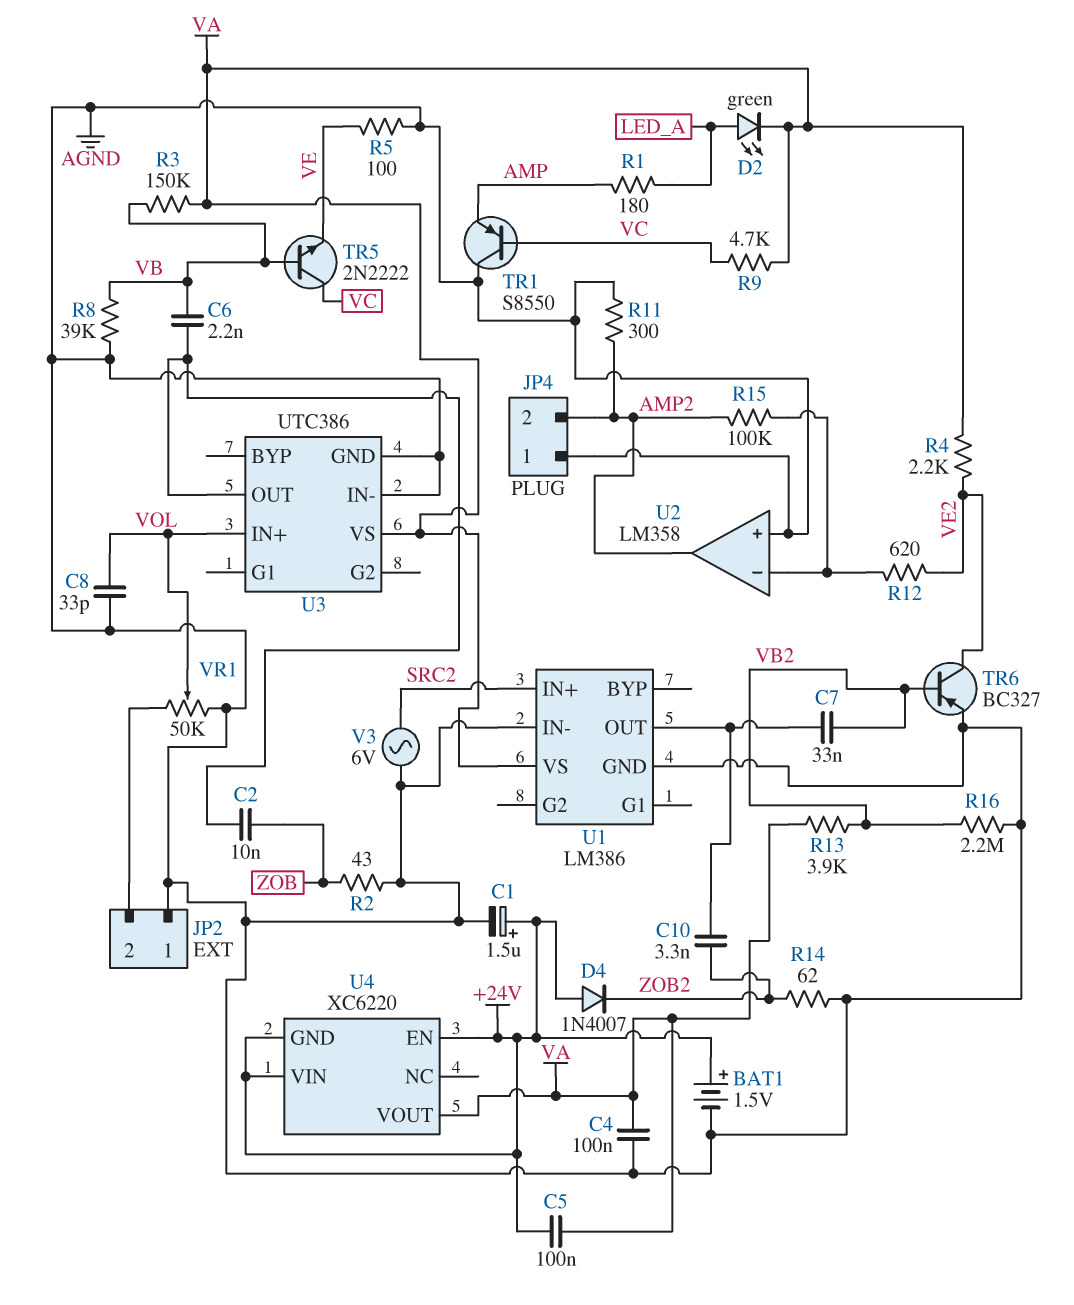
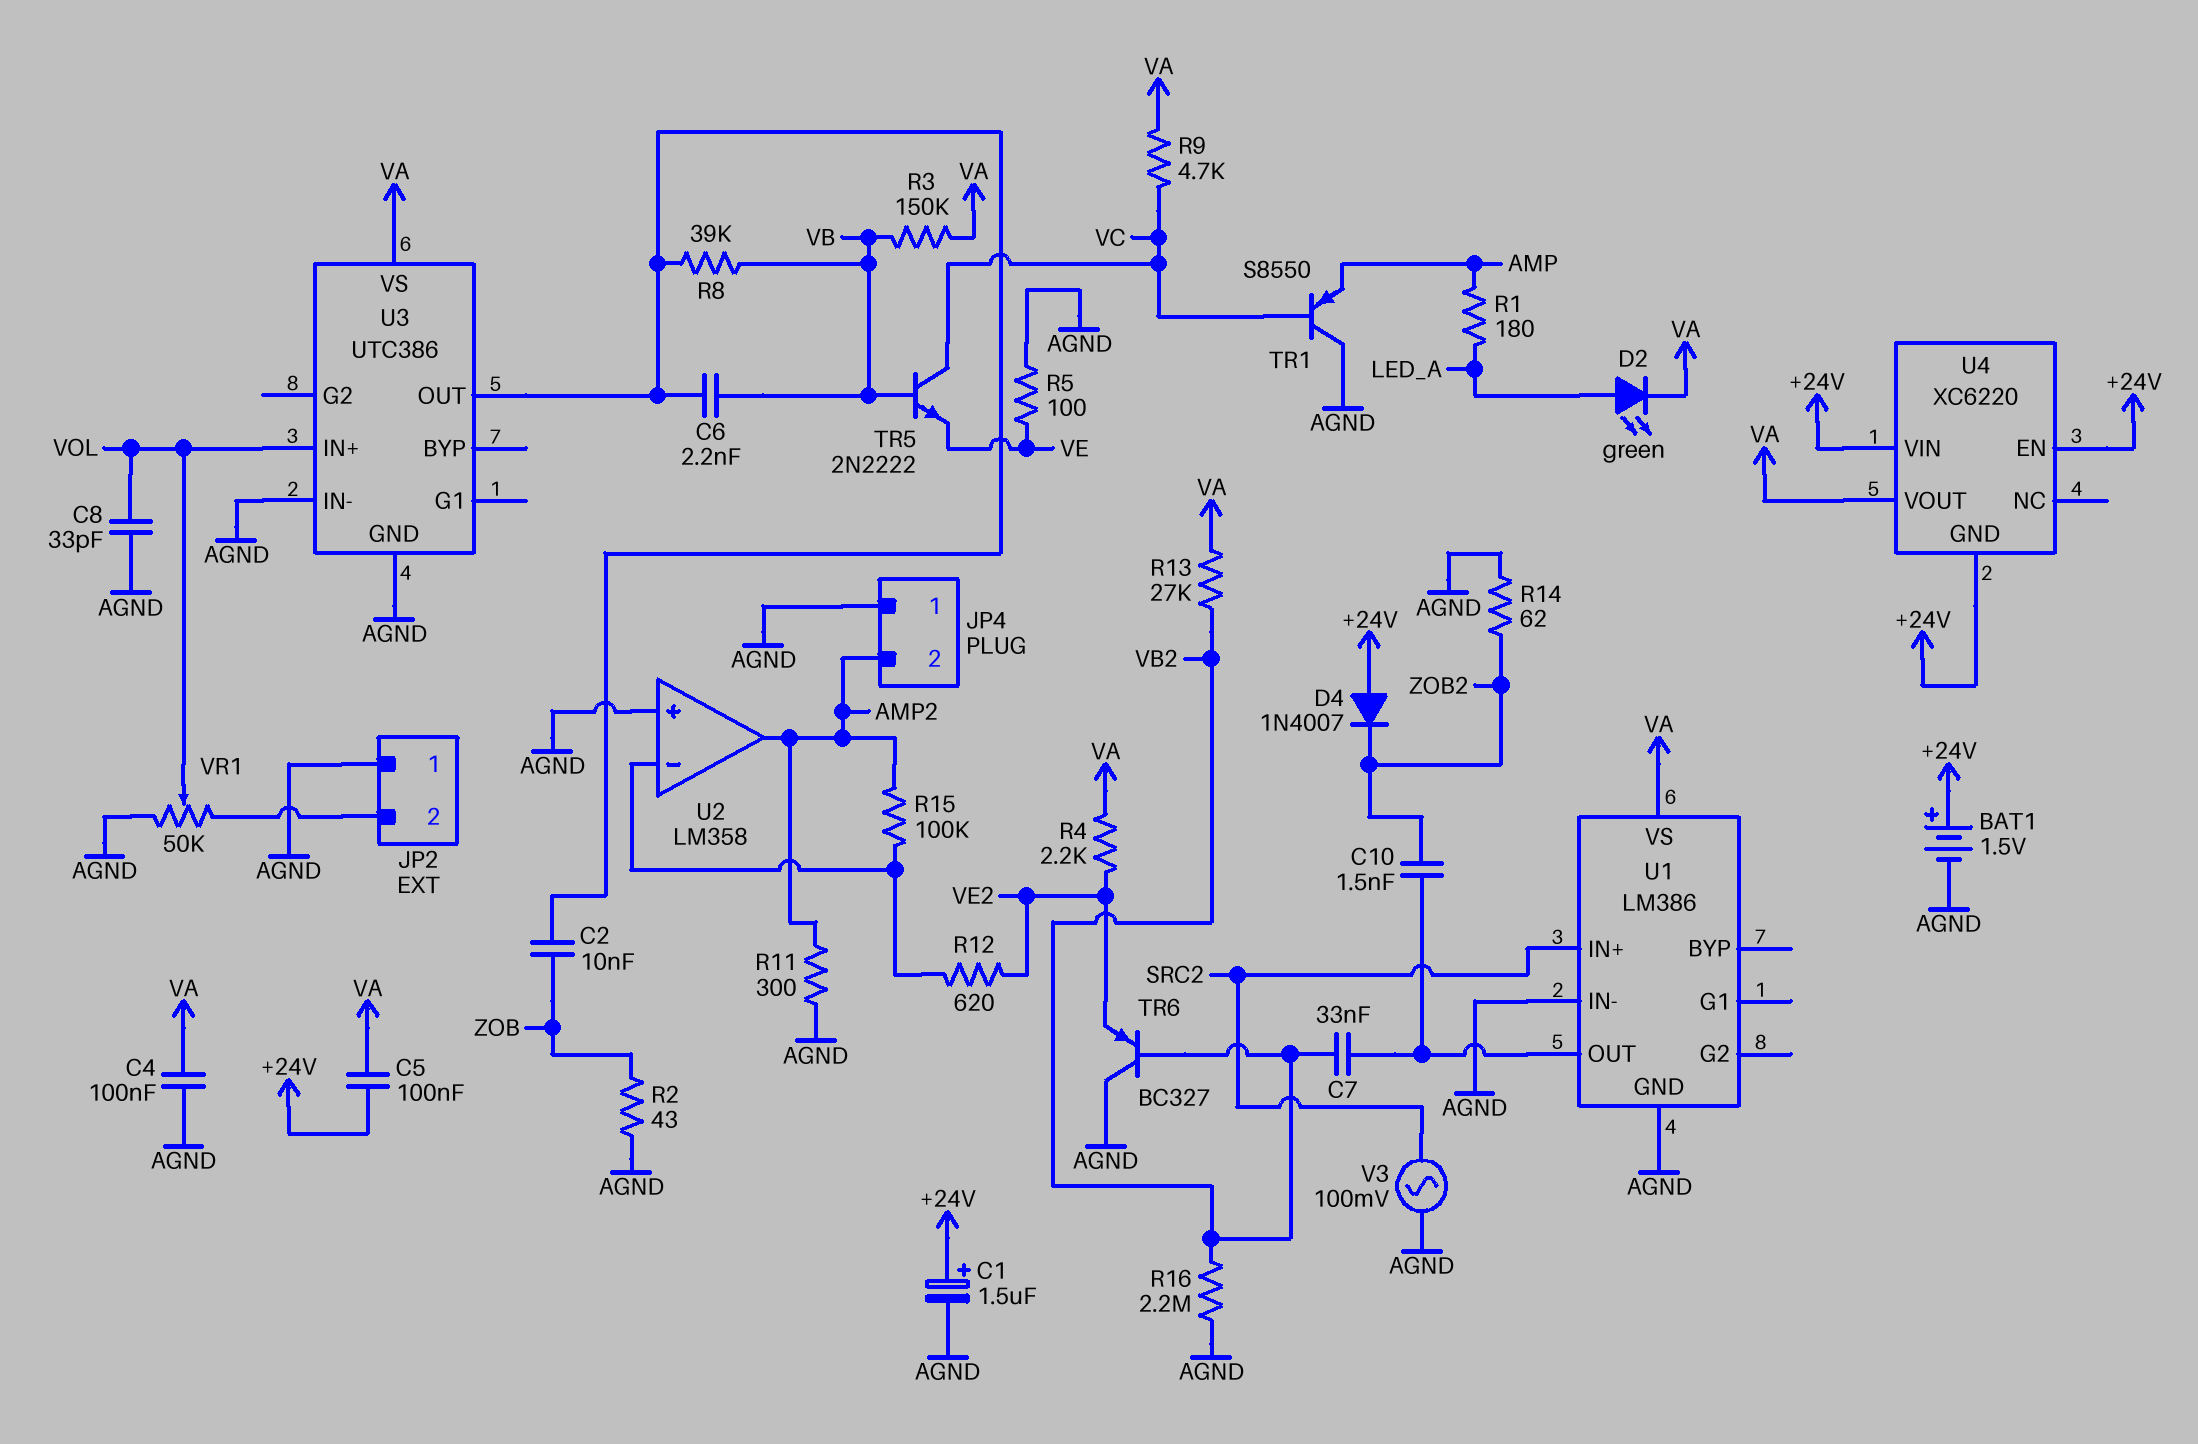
C10: 3.3nF (U1/OUT, ZOB2) -> 1.5nF (U1/OUT, ZOB2)
R8: 39k (AGND, VB) -> 39k (U3/OUT, VB)
R13: 3.9k (VA, VB2) -> 27k (VA, VB2)
TR6: PNP BC327 (B VB2, C VE2, E AGND) -> PNP BC327 (B VB2, C AGND, E VE2)
V3: AC 6V (AGND, SRC2) -> AC 100mV (AGND, SRC2)

